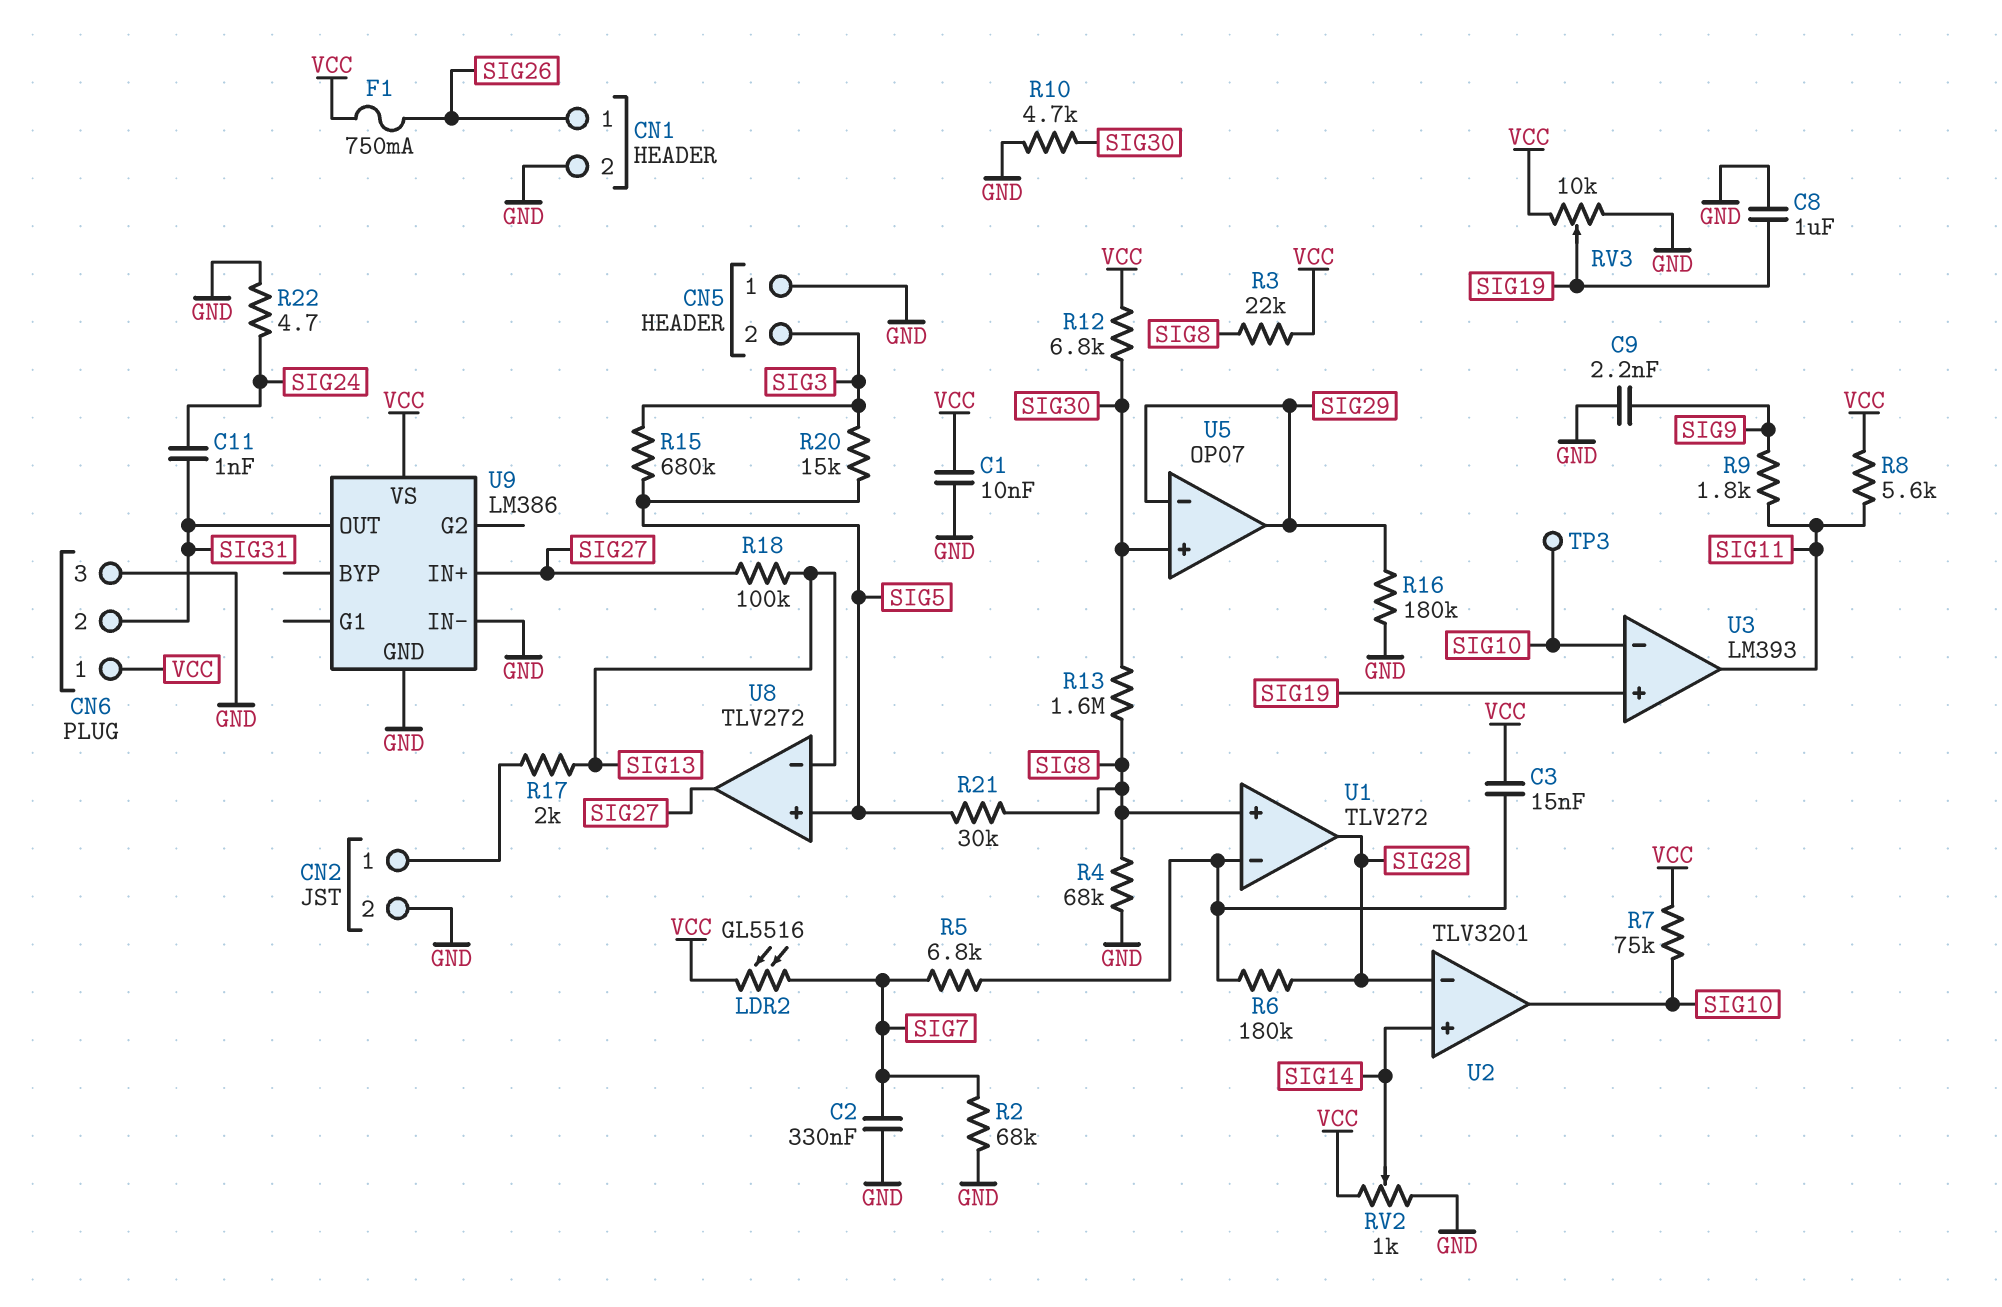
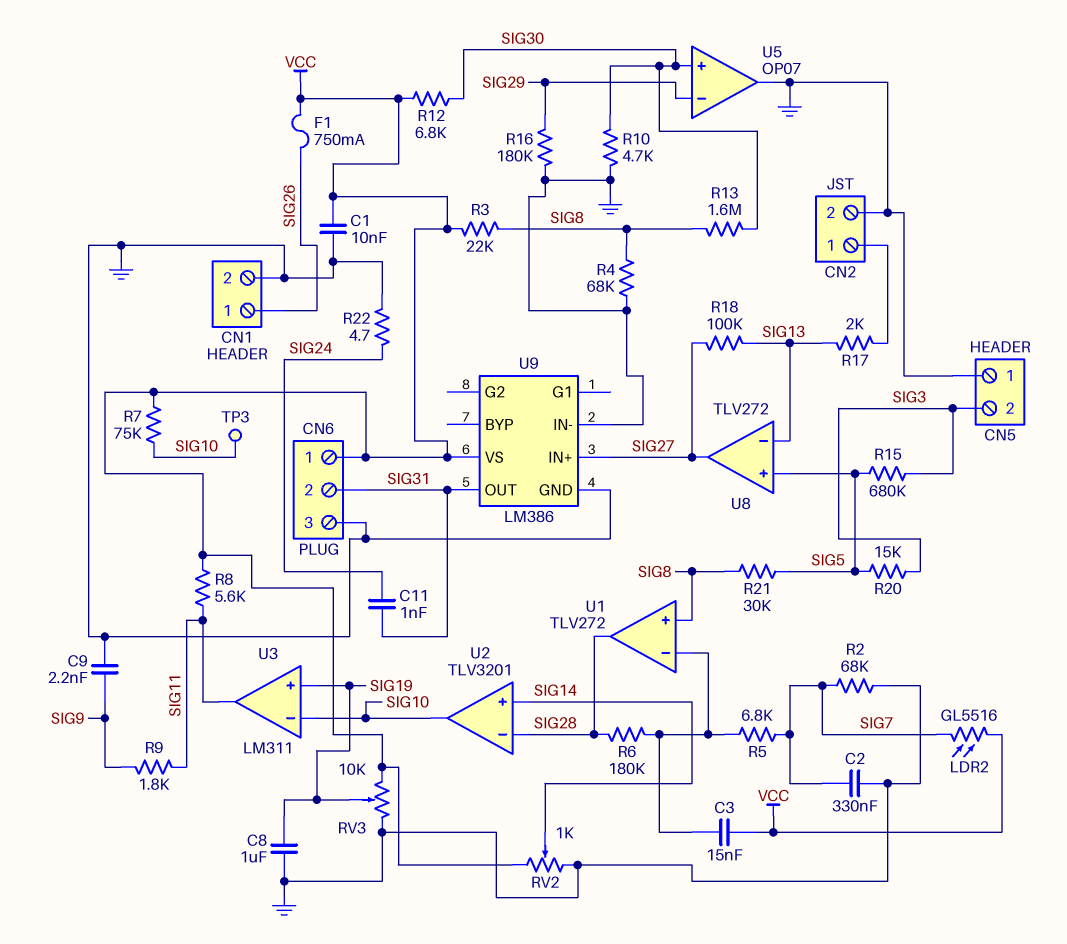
U3: LM393 -> LM311
U5 pin out: SIG29 -> GND

